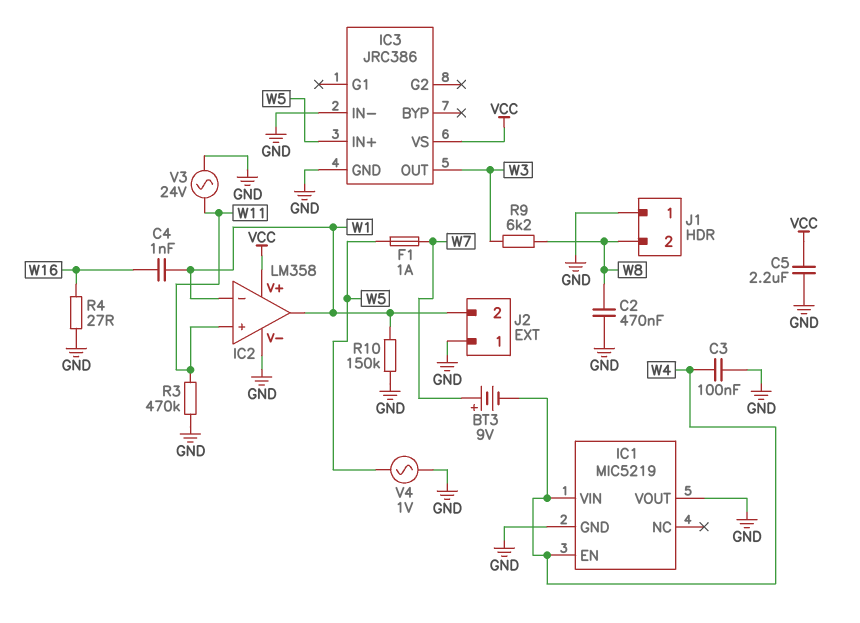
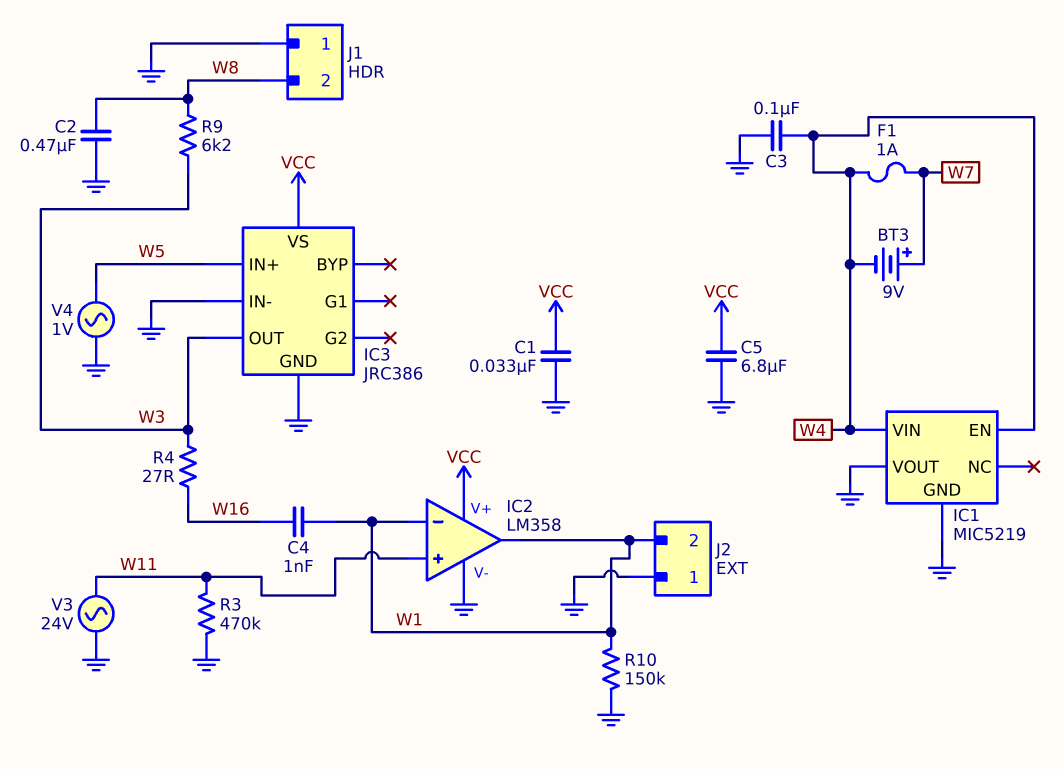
C1: none -> 33nF (GND, VCC)
C5: 2.2uF (GND, VCC) -> 6.8uF (GND, VCC)
F1: 1A (W5, W7) -> 1A (W4, W7)
R4: 27 (GND, W16) -> 27 (W3, W16)

